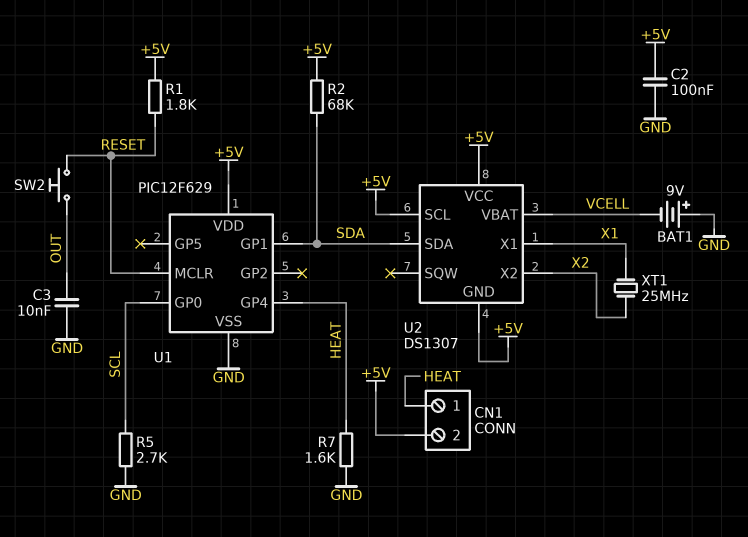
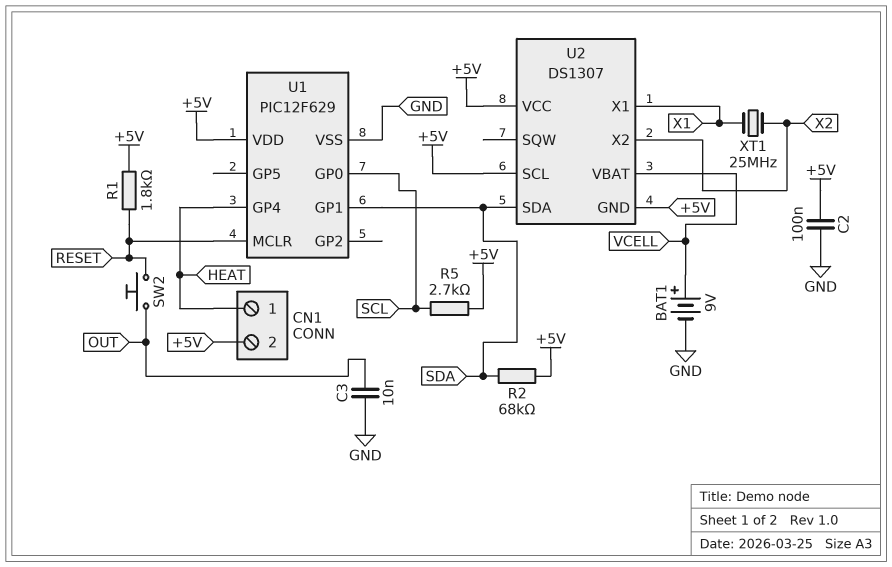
BAT1: 9V (plus GND, minus VCELL) -> 9V (plus VCELL, minus GND)
R5: 2.7k (GND, SCL) -> 2.7k (+5V, SCL)
R7: 1.6k (GND, HEAT) -> none

